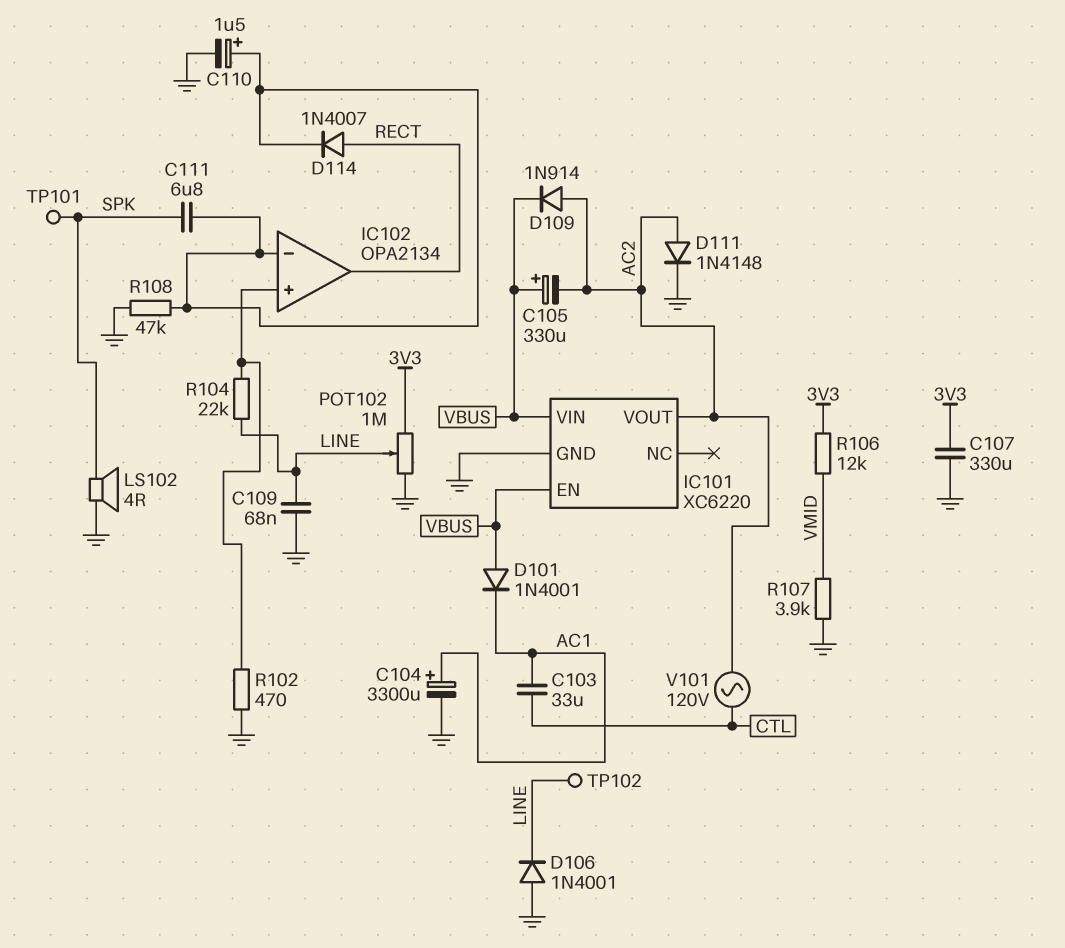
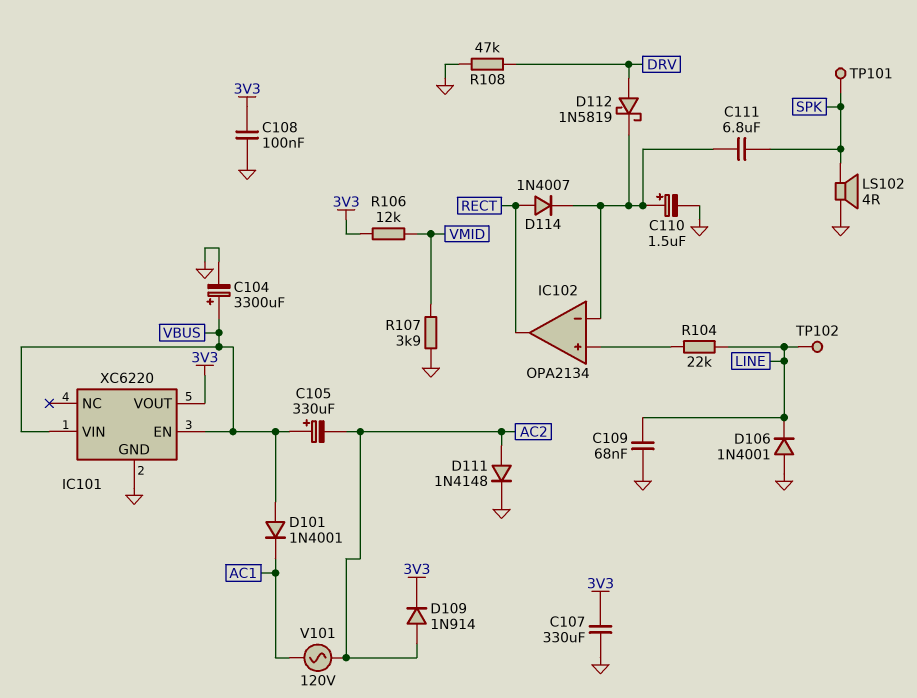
C103: 33uF (AC1, CTL) -> none
C104: 3300uF (plus AC1, minus GND) -> 3300uF (plus VBUS, minus GND)
C108: none -> 100nF (3V3, GND)
D109: diode 1N914 (A AC2, K VBUS) -> diode 1N914 (A AC2, K 3V3)
D112: none -> schottky 1N5819 (A DRV, K IC102/in-)
IC101 pin VOUT: AC2 -> 3V3
POT102: 1M (3V3, GND, wiper LINE) -> none
R102: 470 (GND, IC102/in+) -> none
R108: 47k (GND, IC102/in-) -> 47k (DRV, GND)
V101: AC 120V (AC2, CTL) -> AC 120V (AC1, AC2)

